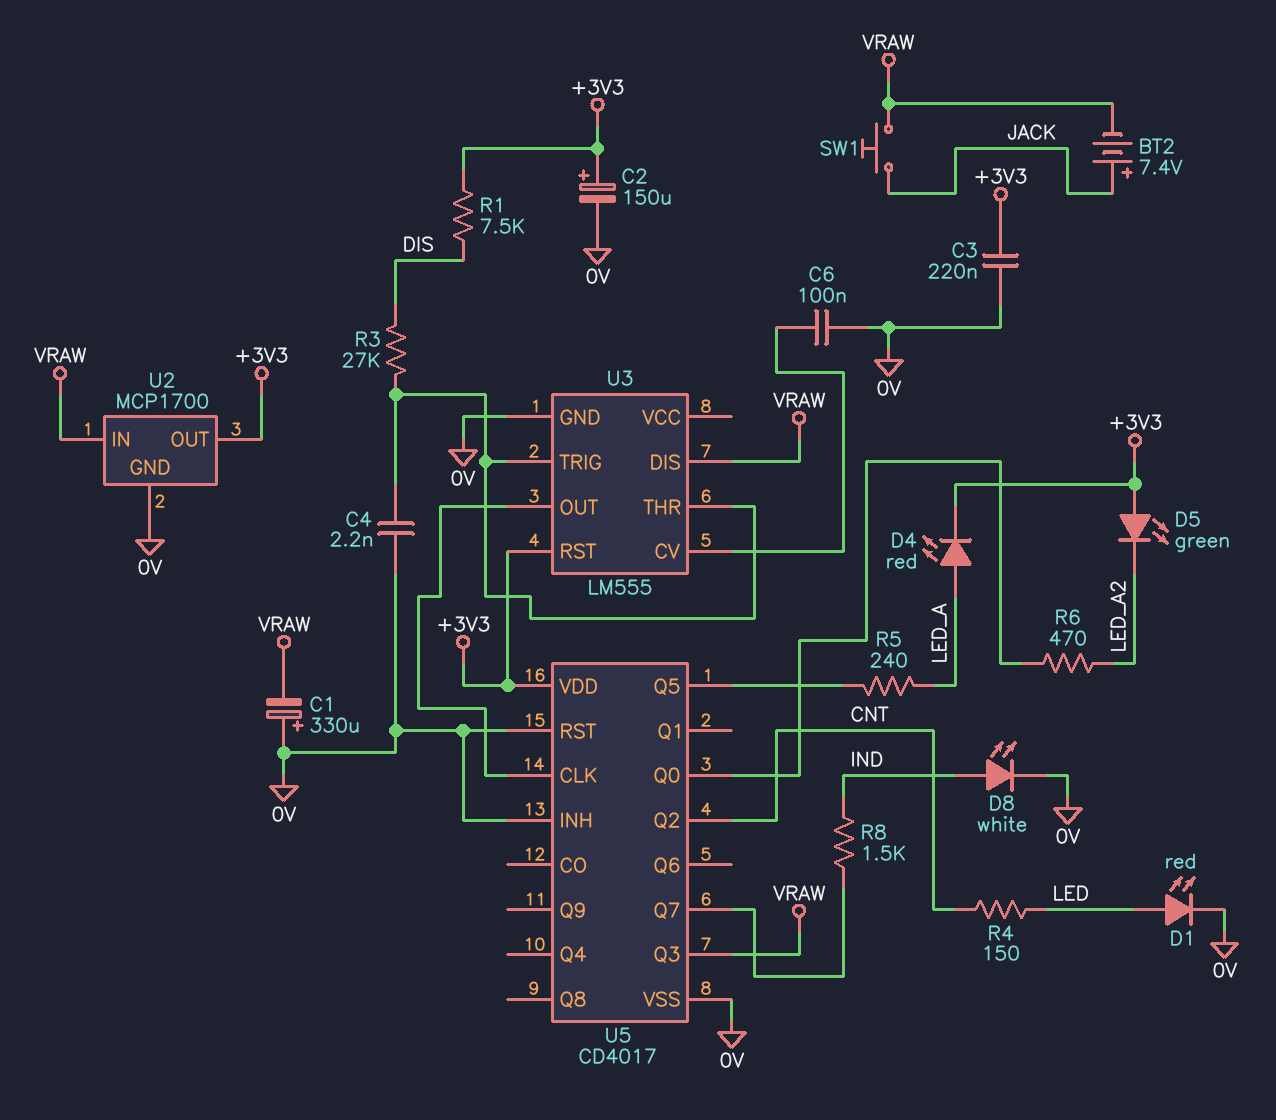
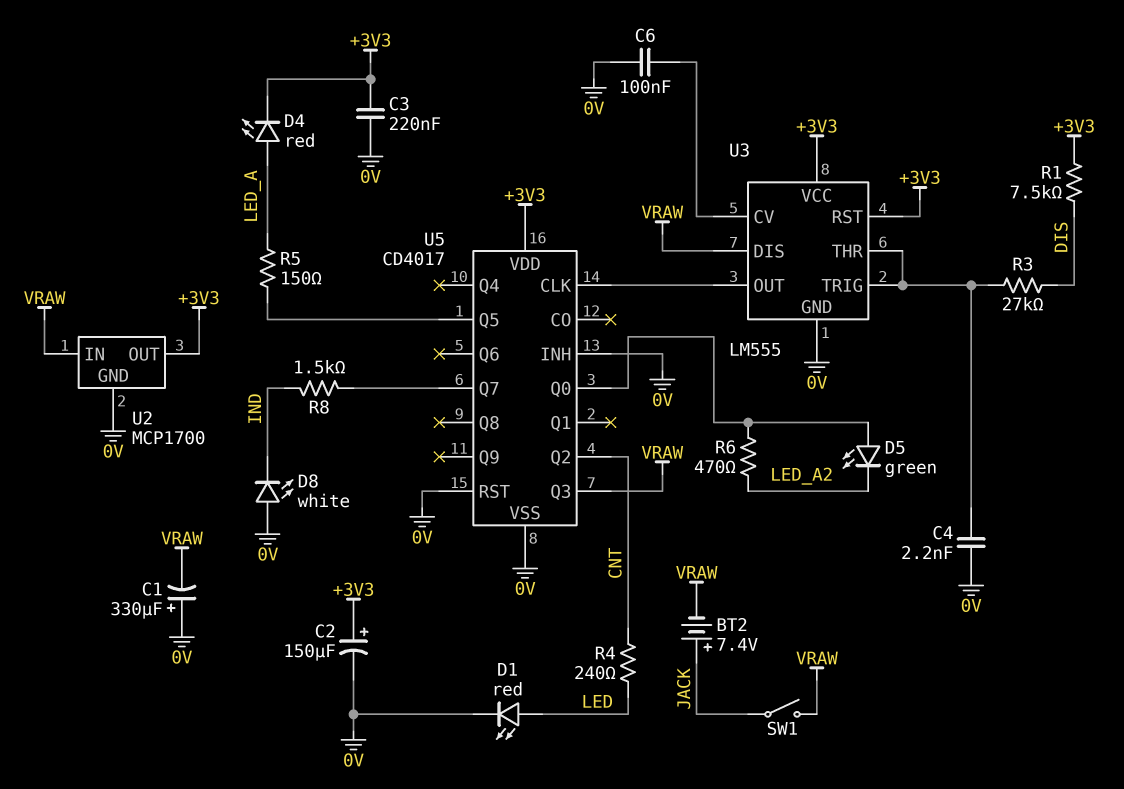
D5: LED green (A +3V3, K LED_A2) -> LED green (A U5/Q0, K LED_A2)
D8: LED white (A IND, K 0V) -> LED white (A 0V, K IND)
R4: 150 (CNT, LED) -> 240 (CNT, LED)
R5: 240 (LED_A, U5/Q5) -> 150 (LED_A, U5/Q5)
SW1: button (JACK, VRAW) -> switch (JACK, VRAW)
U3 pin VCC: none -> +3V3

